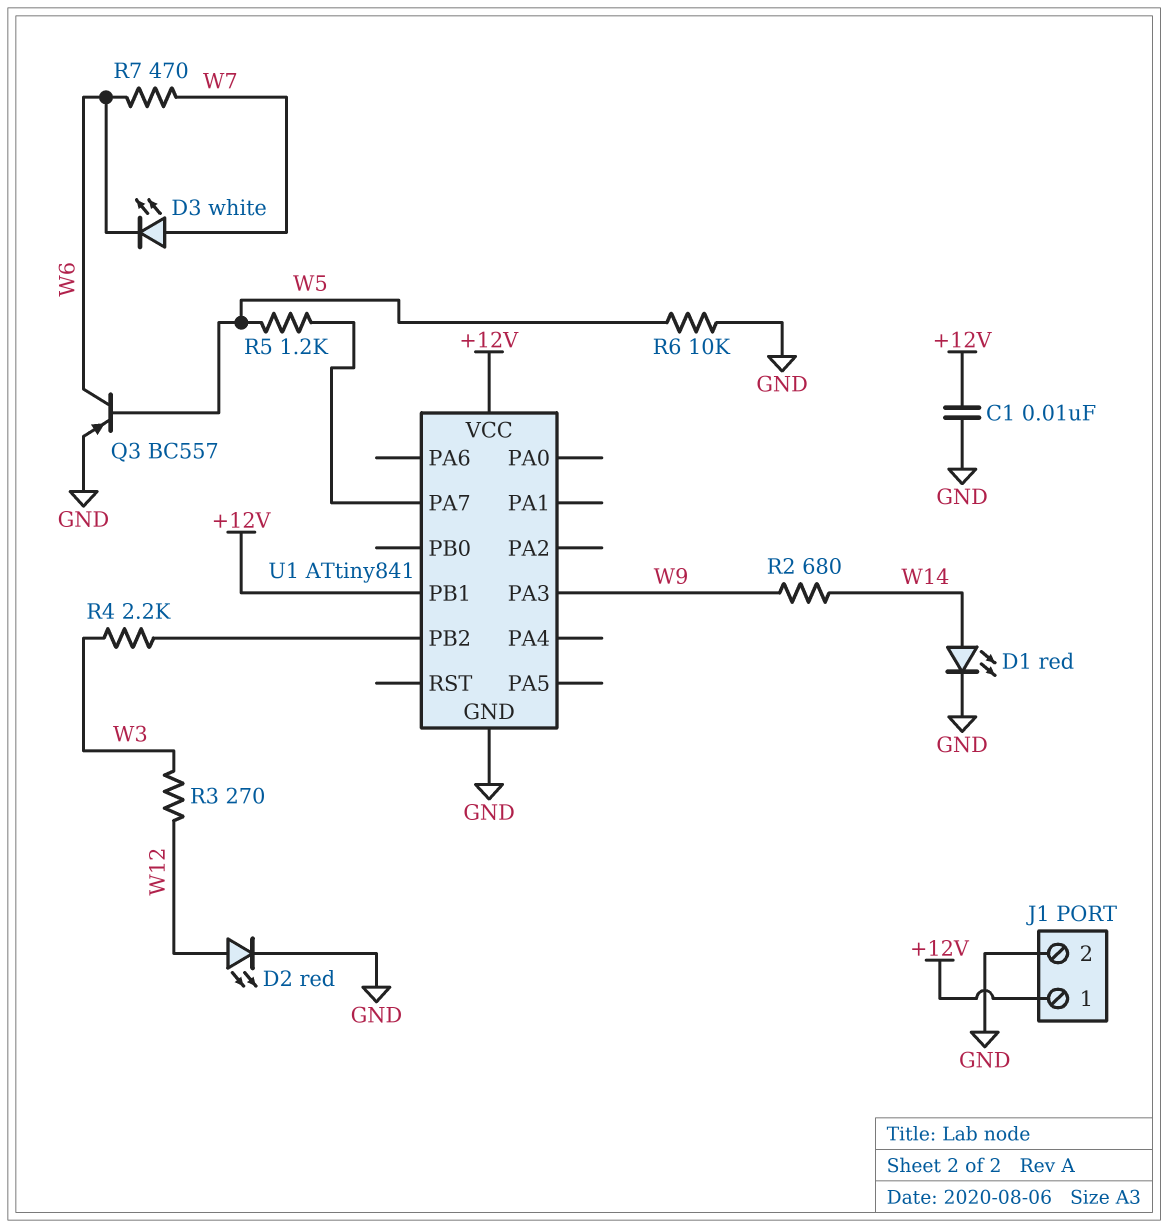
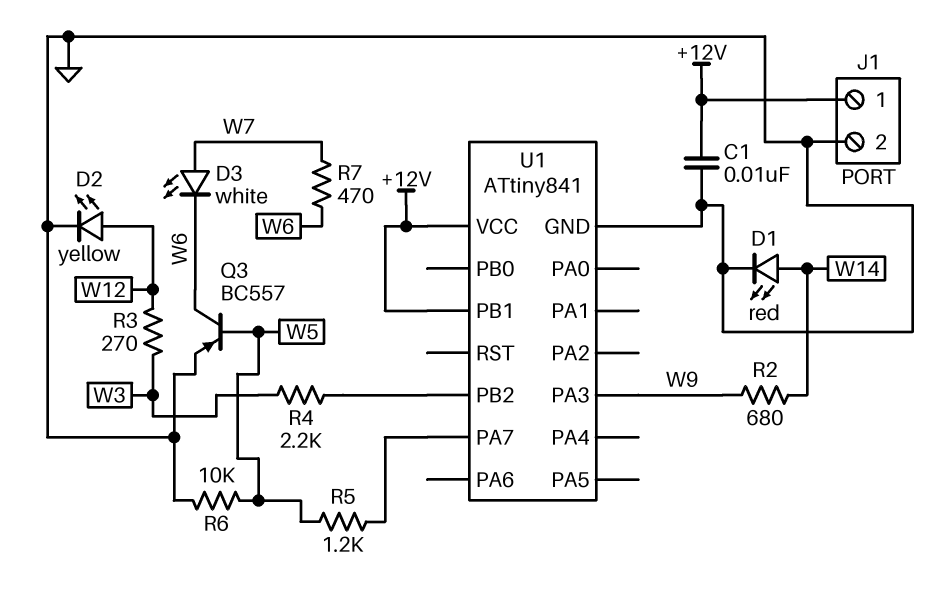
D2: LED red (A W12, K GND) -> LED yellow (A W12, K GND)

